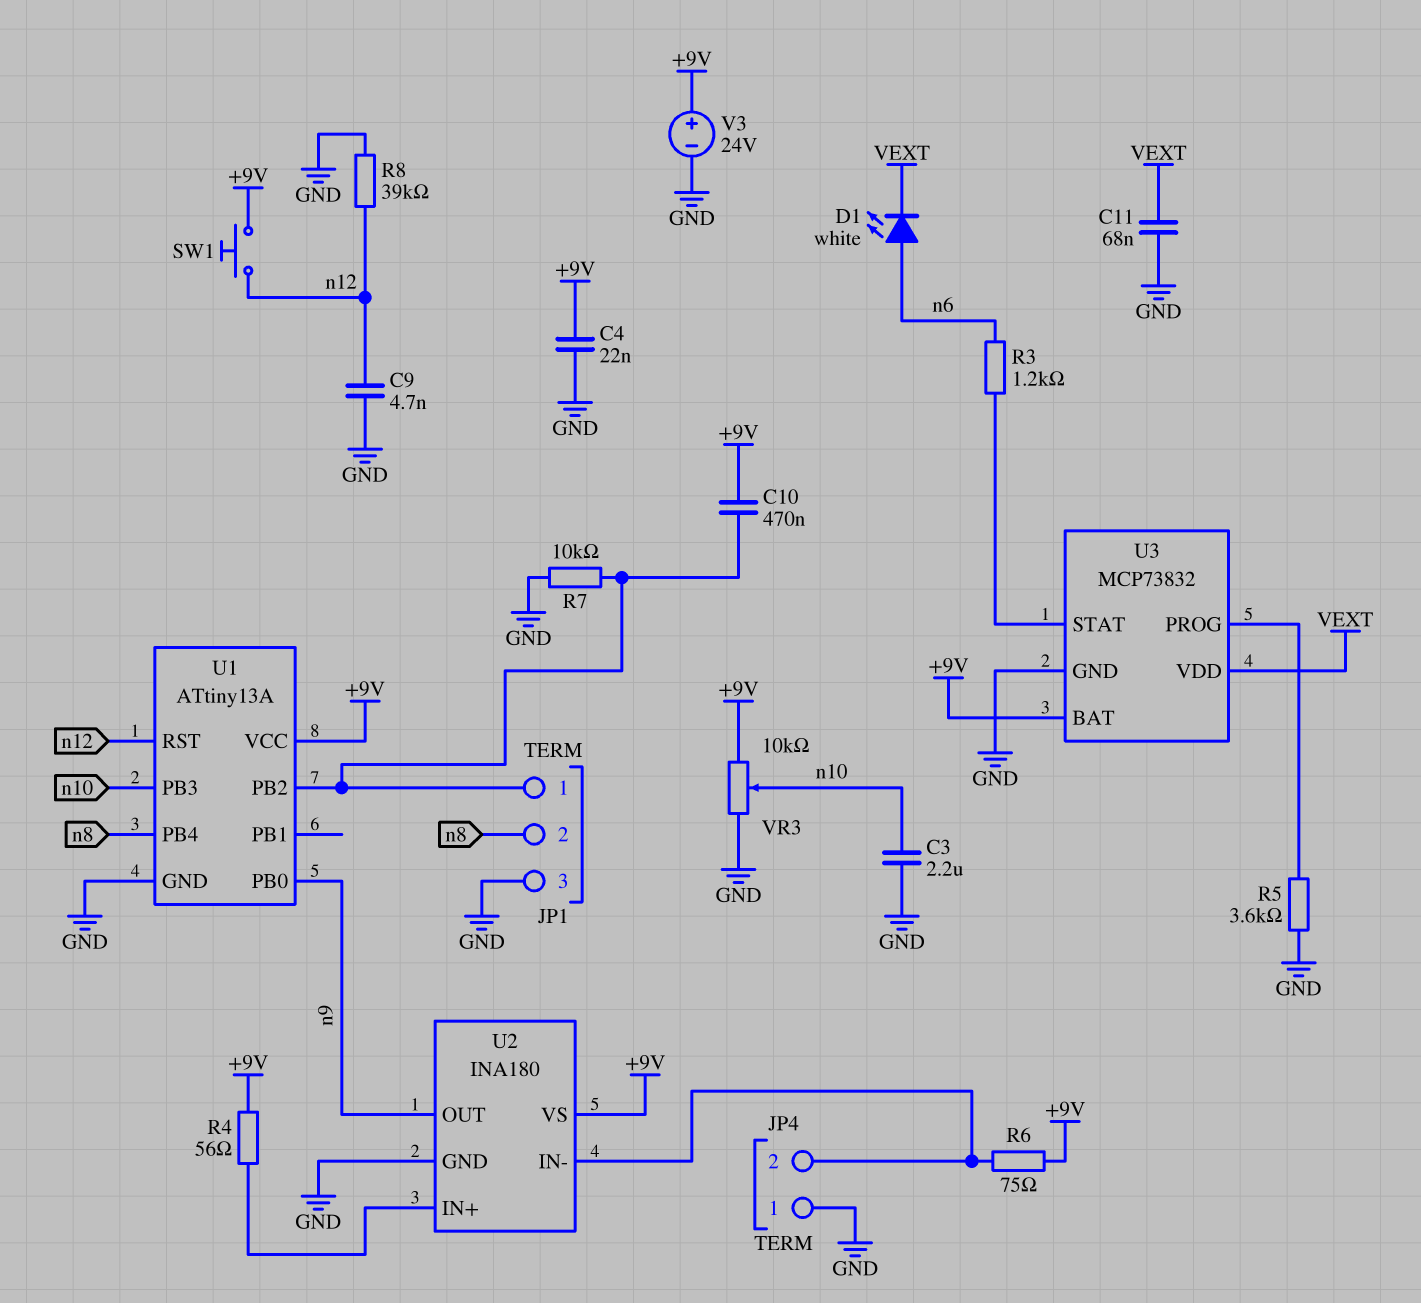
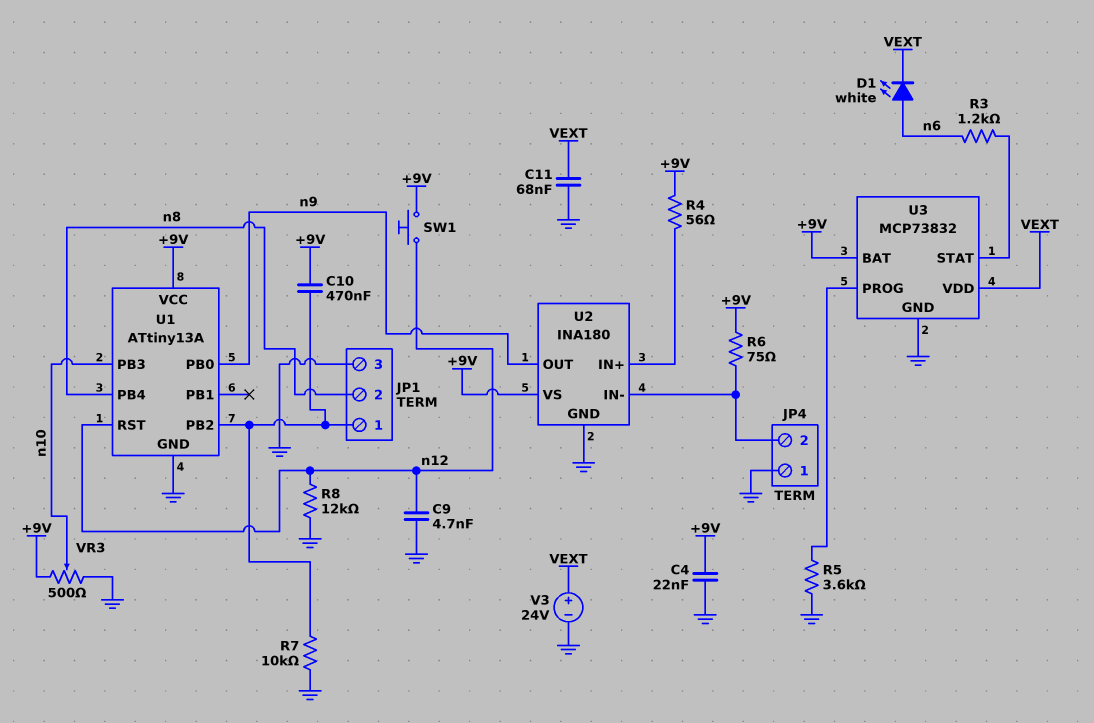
C3: 2.2uF (GND, n10) -> none
R8: 39k (GND, n12) -> 12k (GND, n12)
V3: 24V (plus +9V, minus GND) -> 24V (plus VEXT, minus GND)
VR3: 10k (+9V, GND, wiper n10) -> 500 (+9V, GND, wiper n10)

